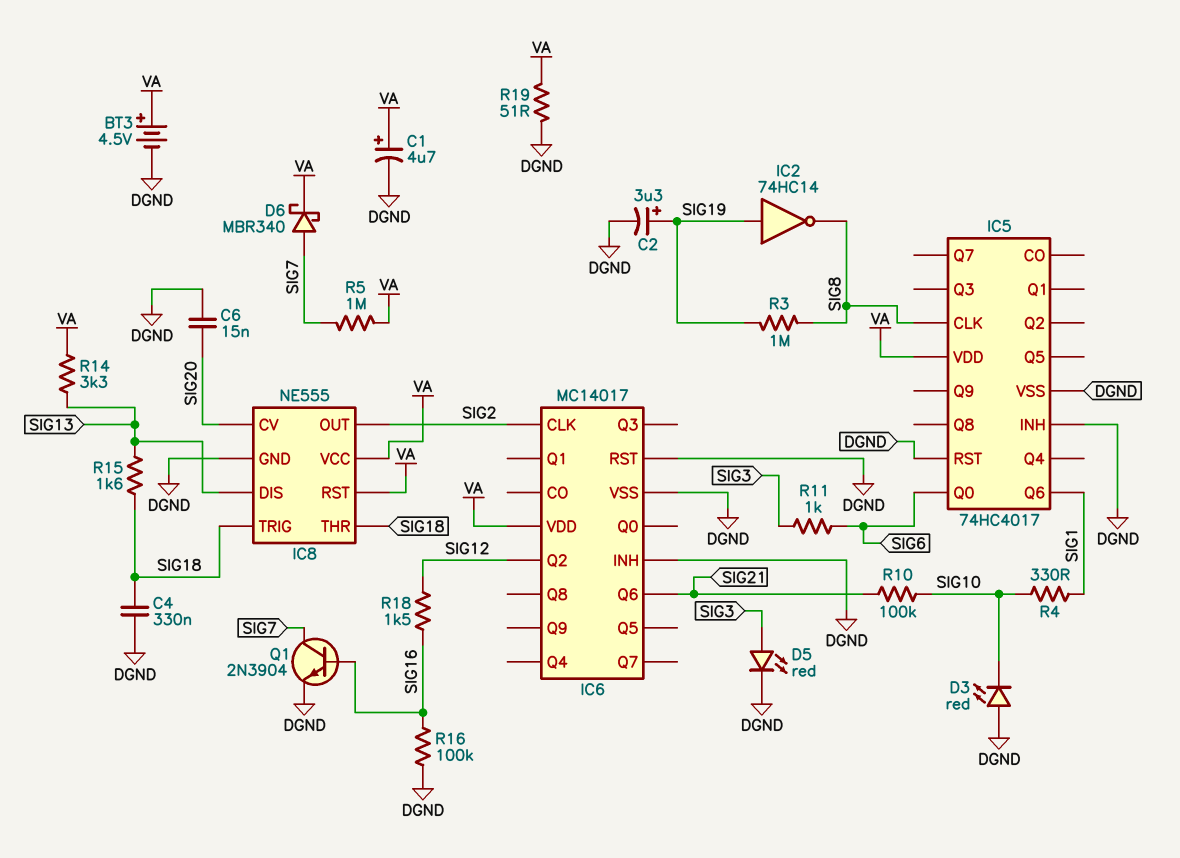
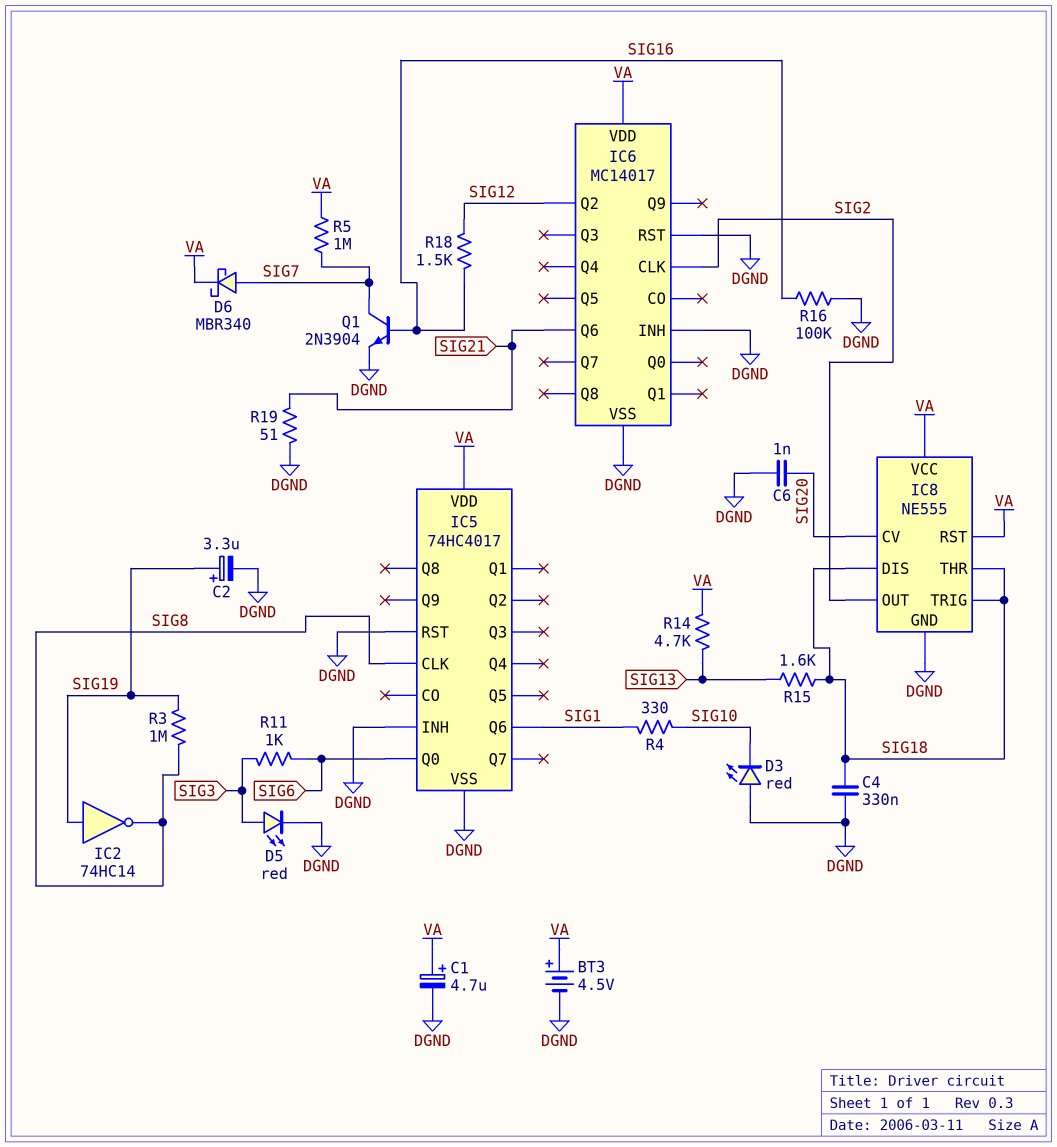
C6: 15nF (DGND, SIG20) -> 1nF (DGND, SIG20)
IC8 pin DIS: SIG13 -> SIG18
R10: 100k (SIG10, SIG21) -> none
R14: 3.3k (SIG13, VA) -> 4.7k (SIG13, VA)
R19: 51 (DGND, VA) -> 51 (DGND, SIG21)

